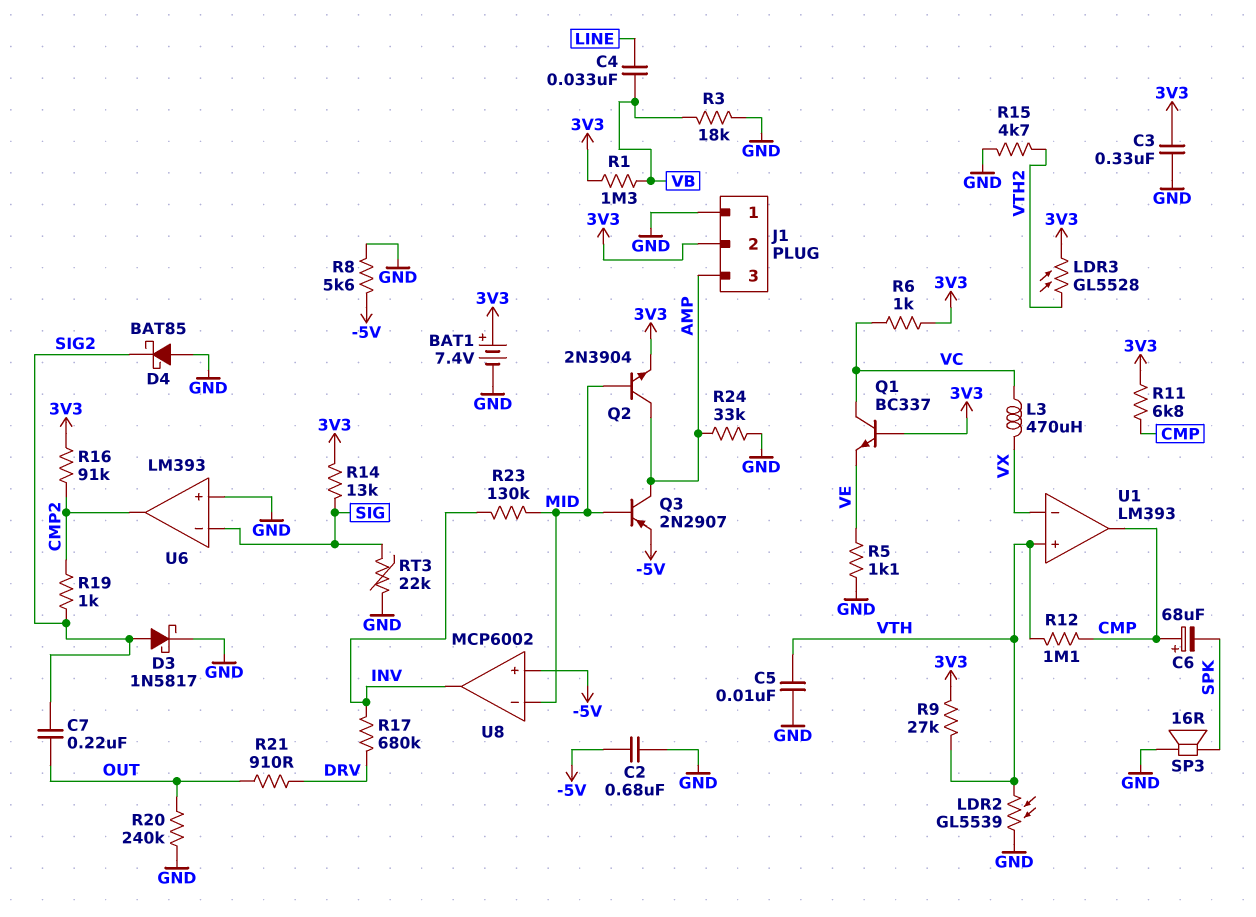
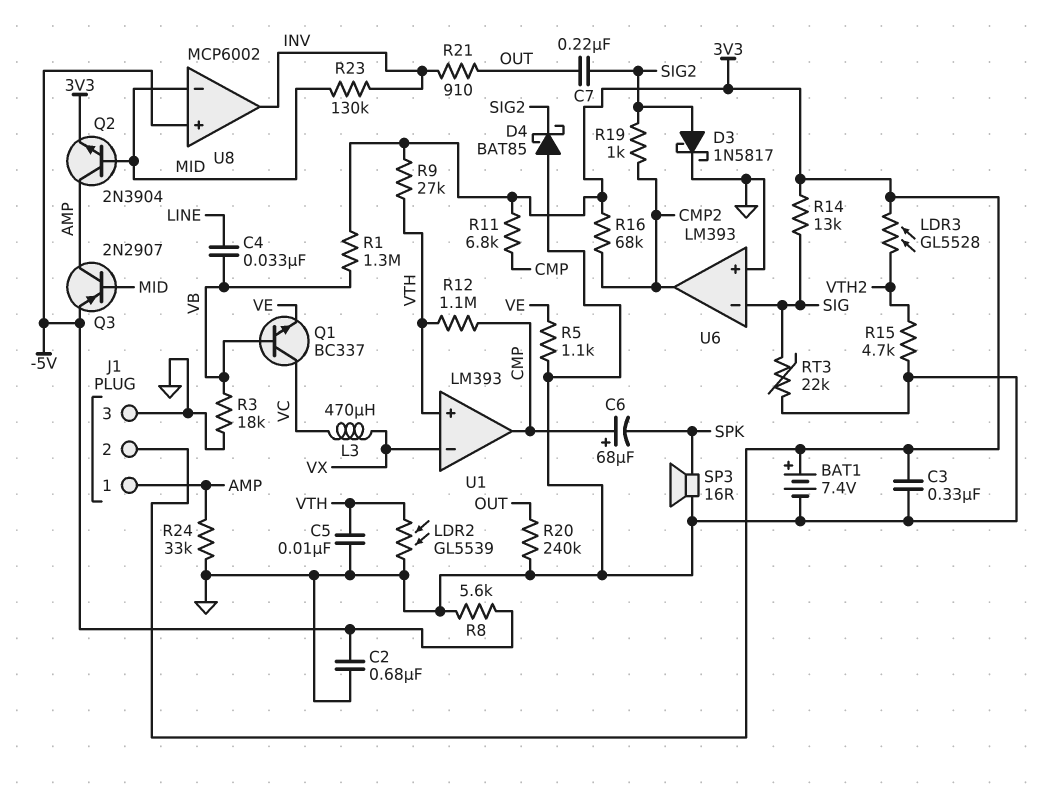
J1 pin 1: GND -> AMP
J1 pin 3: AMP -> GND
Q1: NPN BC337 (B 3V3, C VC, E VE) -> NPN BC337 (B VB, C VC, E VE)
R6: 1k (3V3, VC) -> none
R16: 91k (3V3, CMP2) -> 68k (3V3, CMP2)
R17: 680k (DRV, INV) -> none
R21: 910 (DRV, OUT) -> 910 (INV, OUT)

